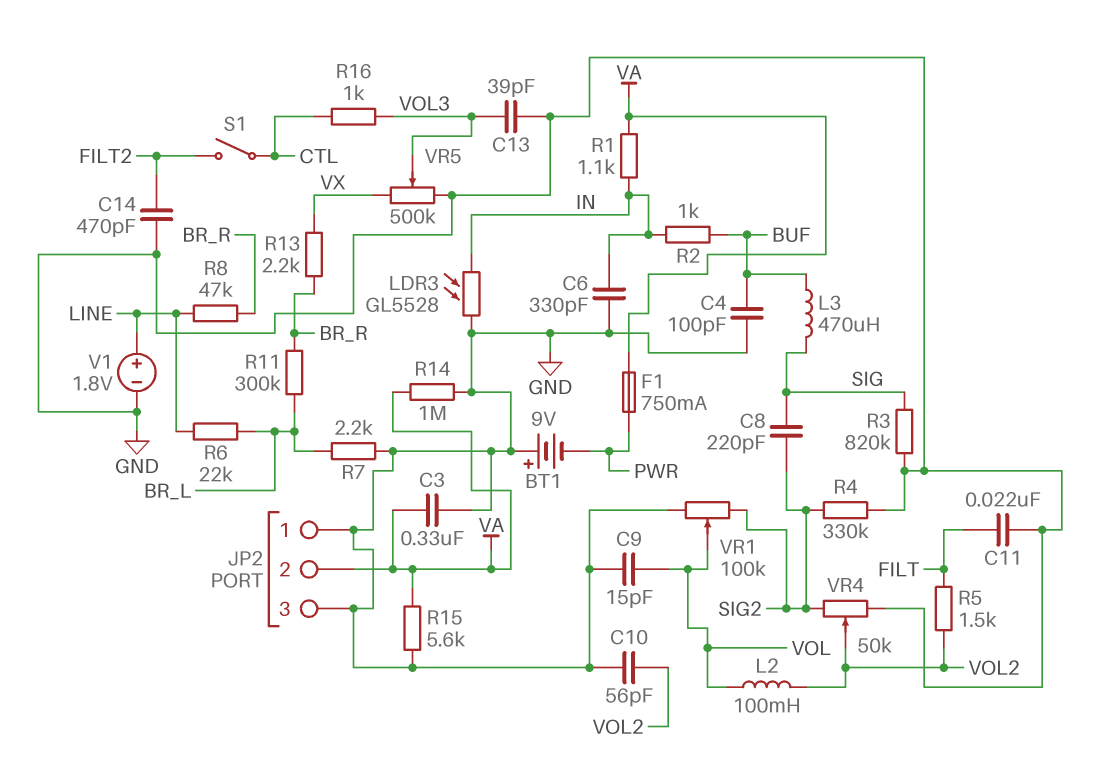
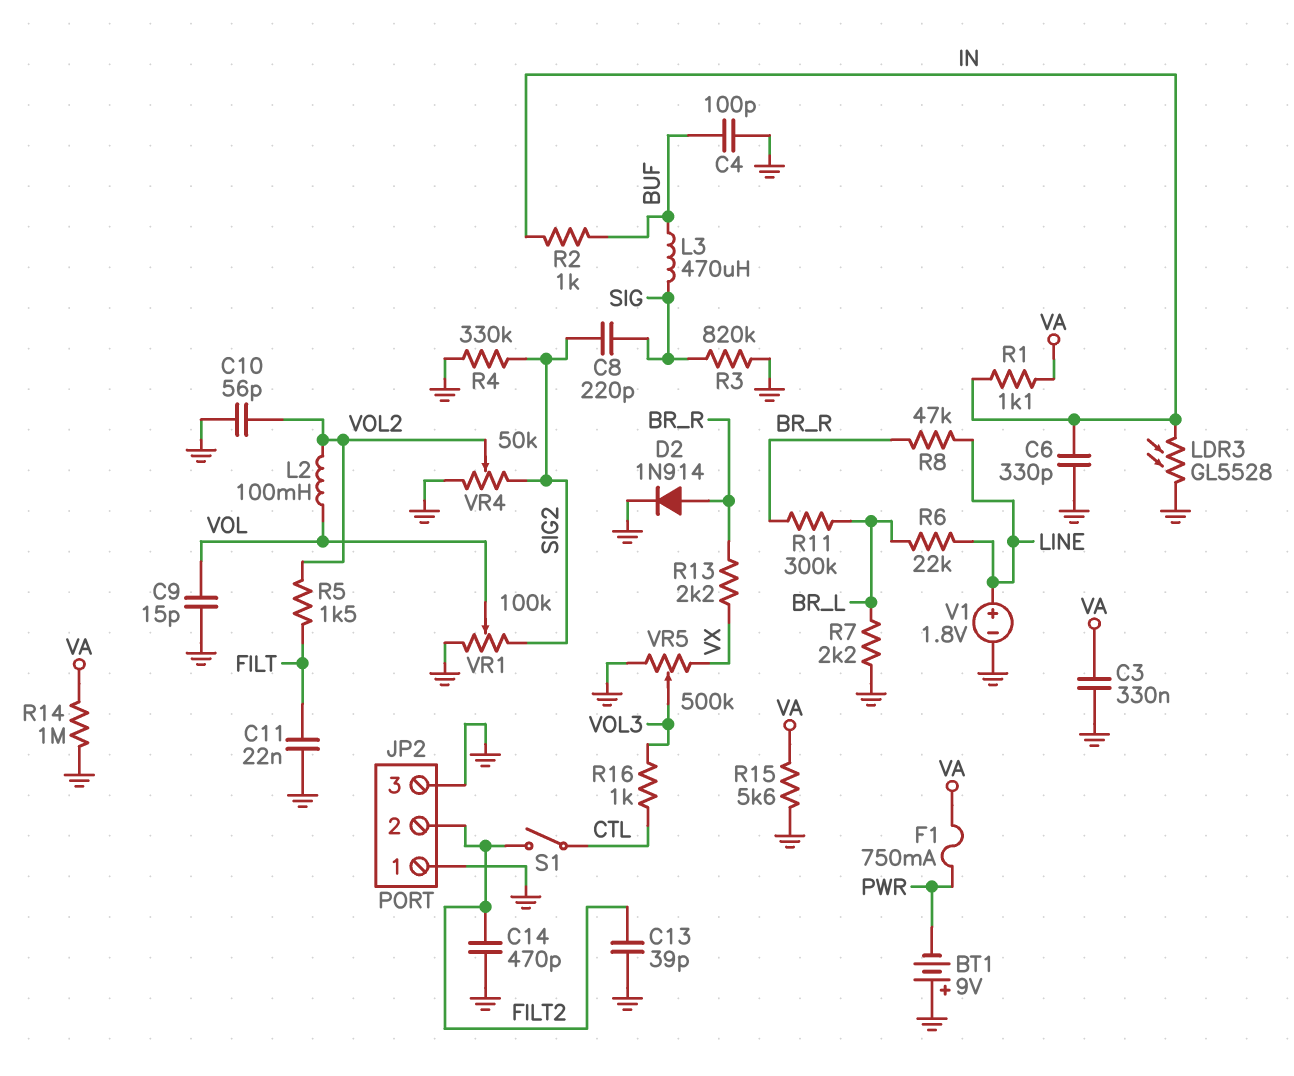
C13: 39pF (GND, VOL3) -> 39pF (FILT2, GND)
D2: none -> diode 1N914 (A BR_R, K GND)
JP2 pin 2: VA -> FILT2

